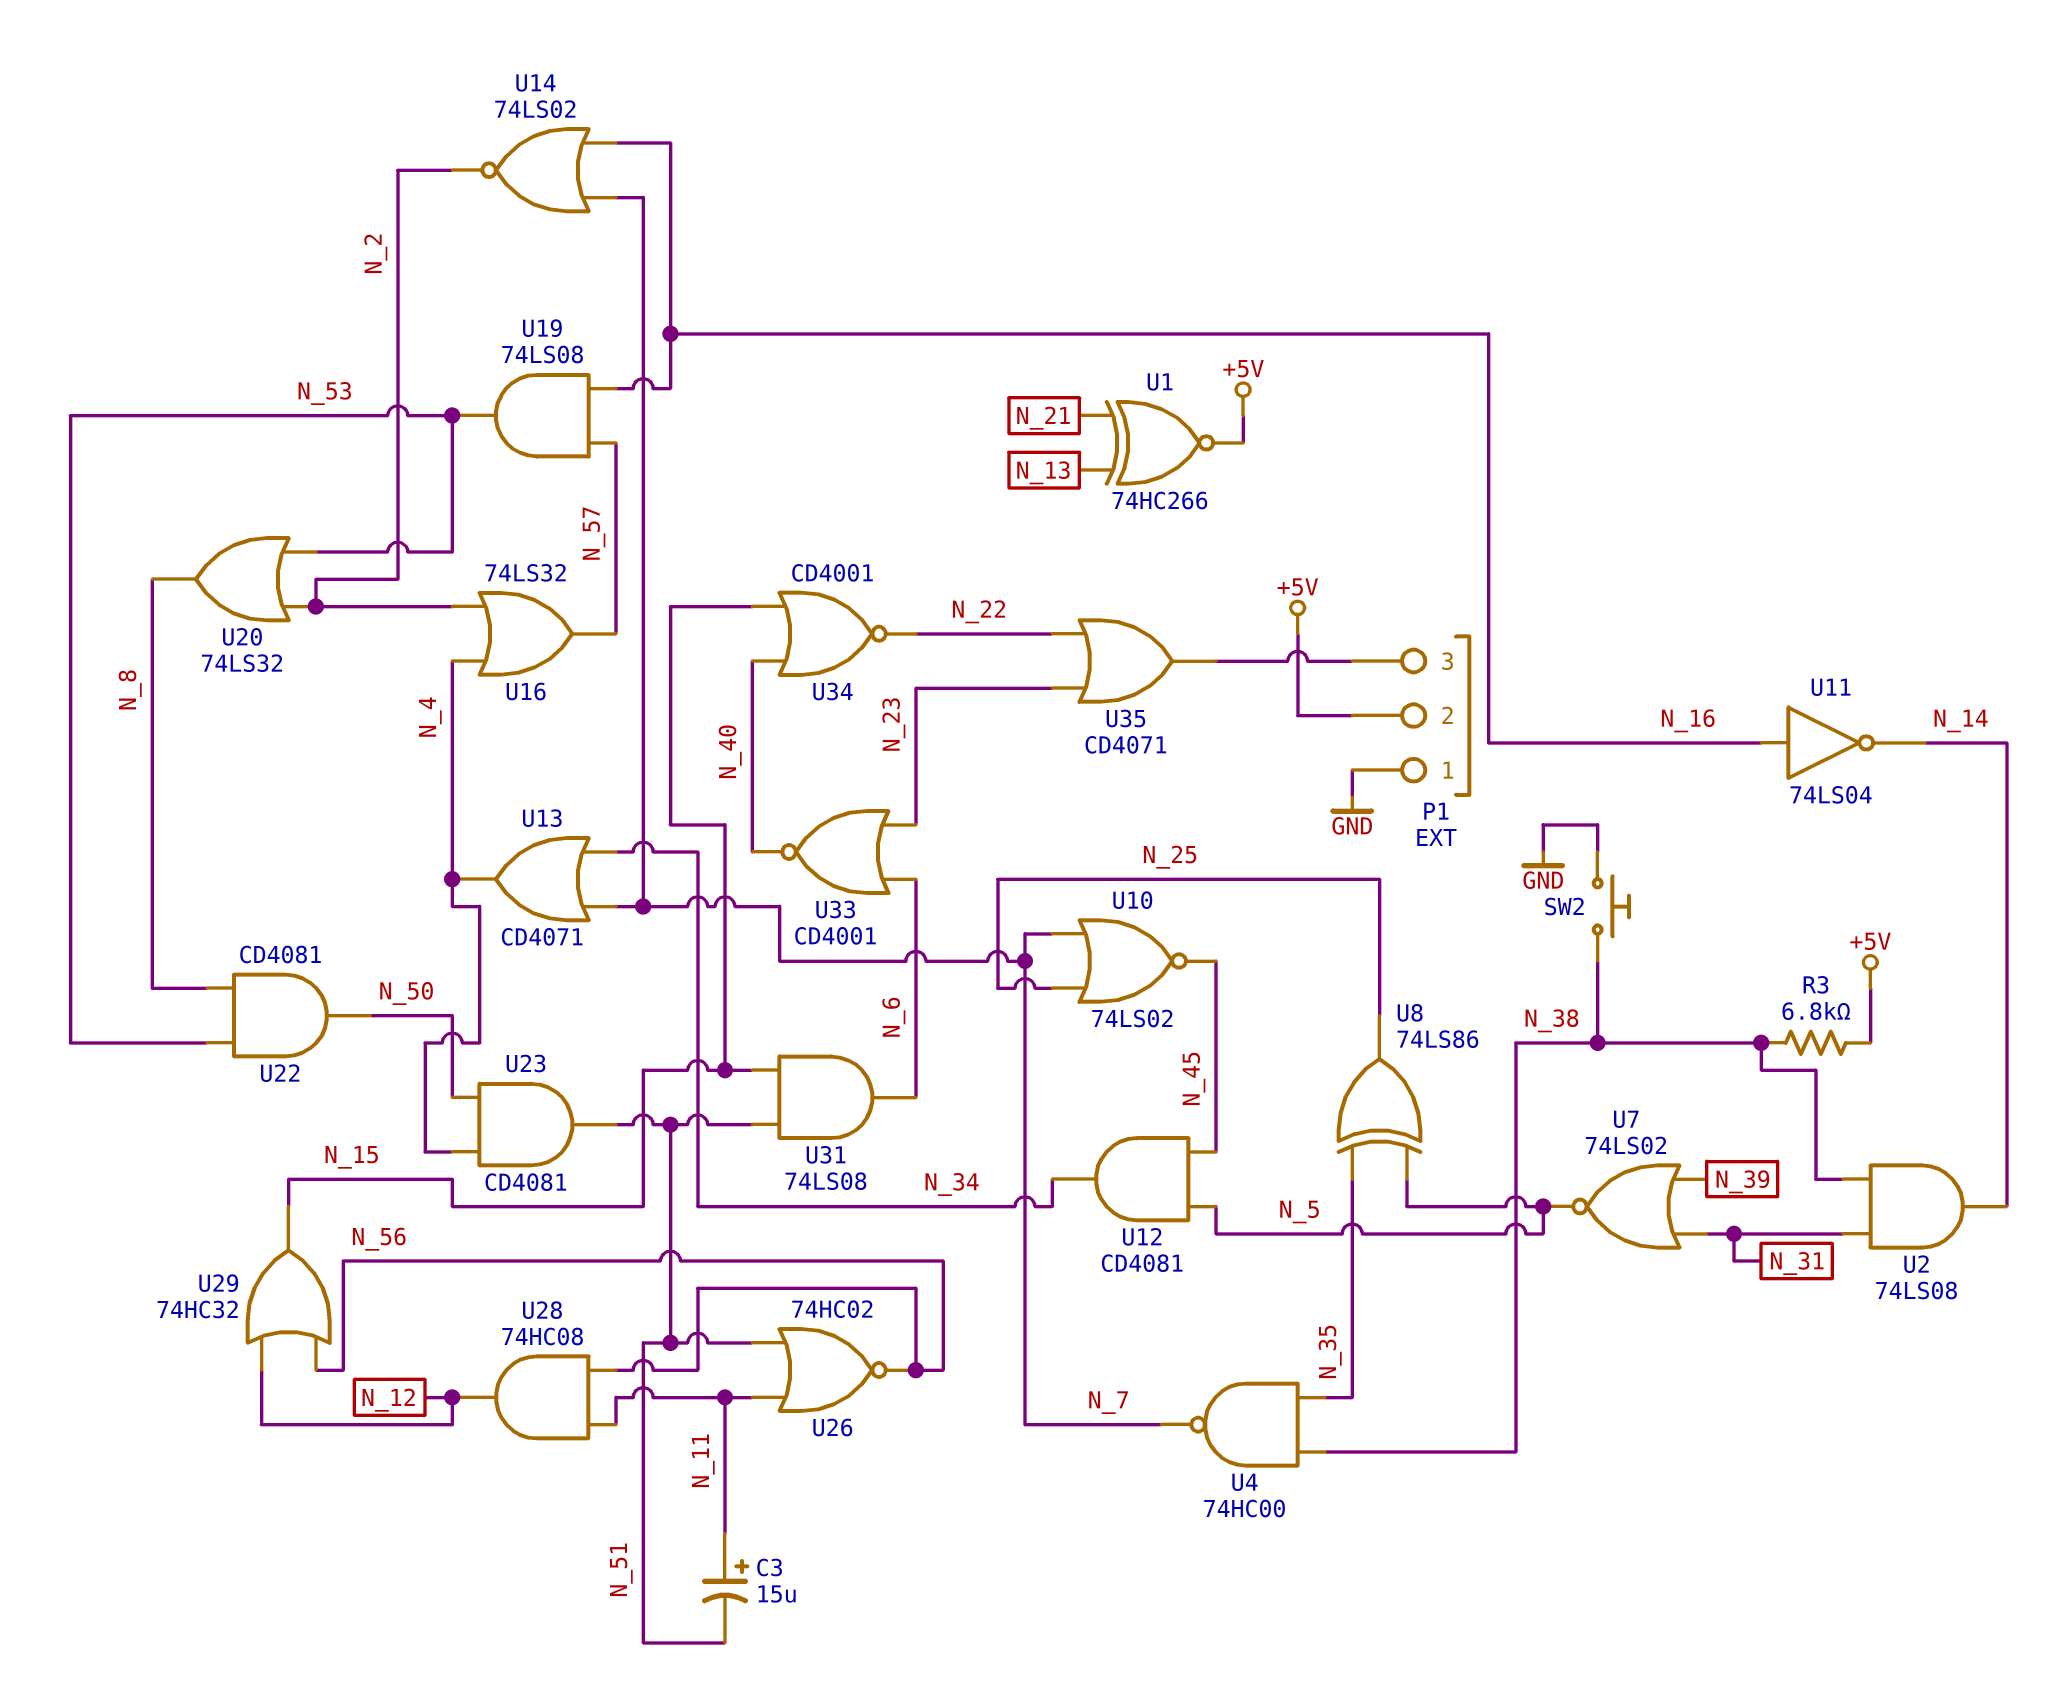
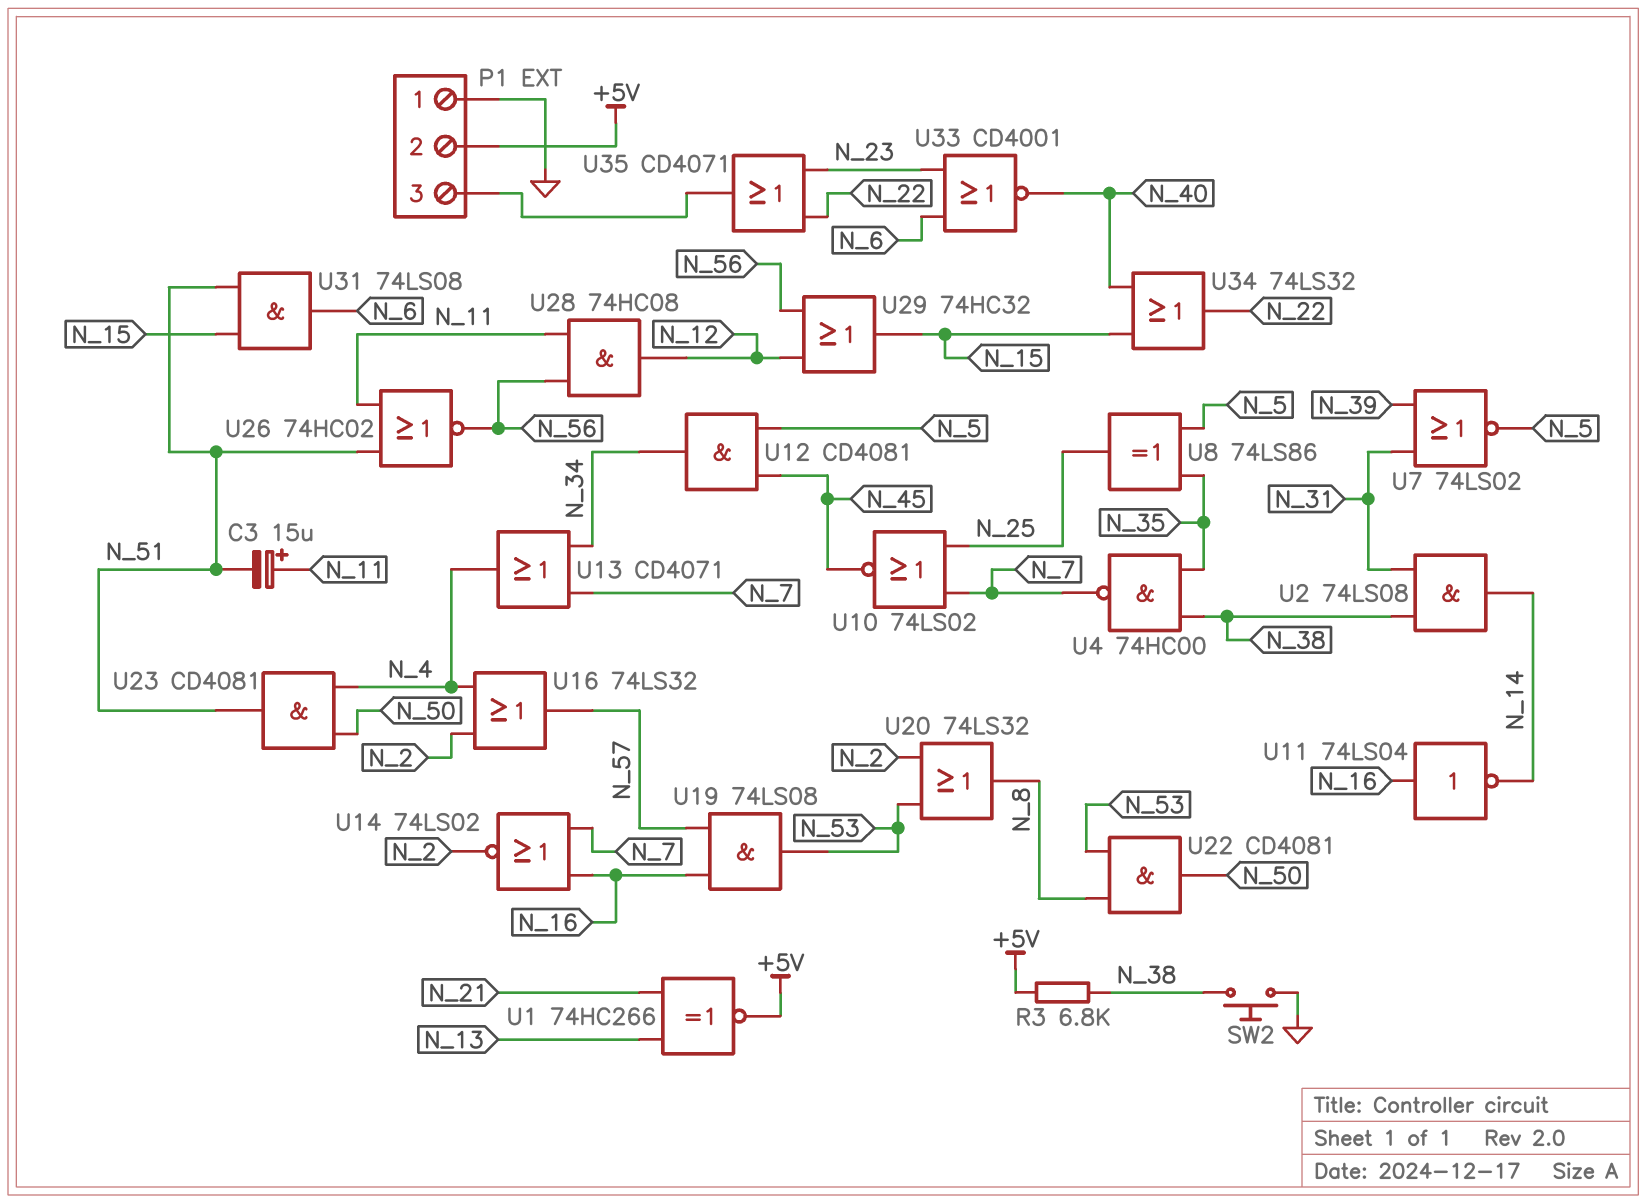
U34: NOR CD4001 (in N_15, in N_40, out N_22) -> OR 74LS32 (in N_15, in N_40, out N_22)

